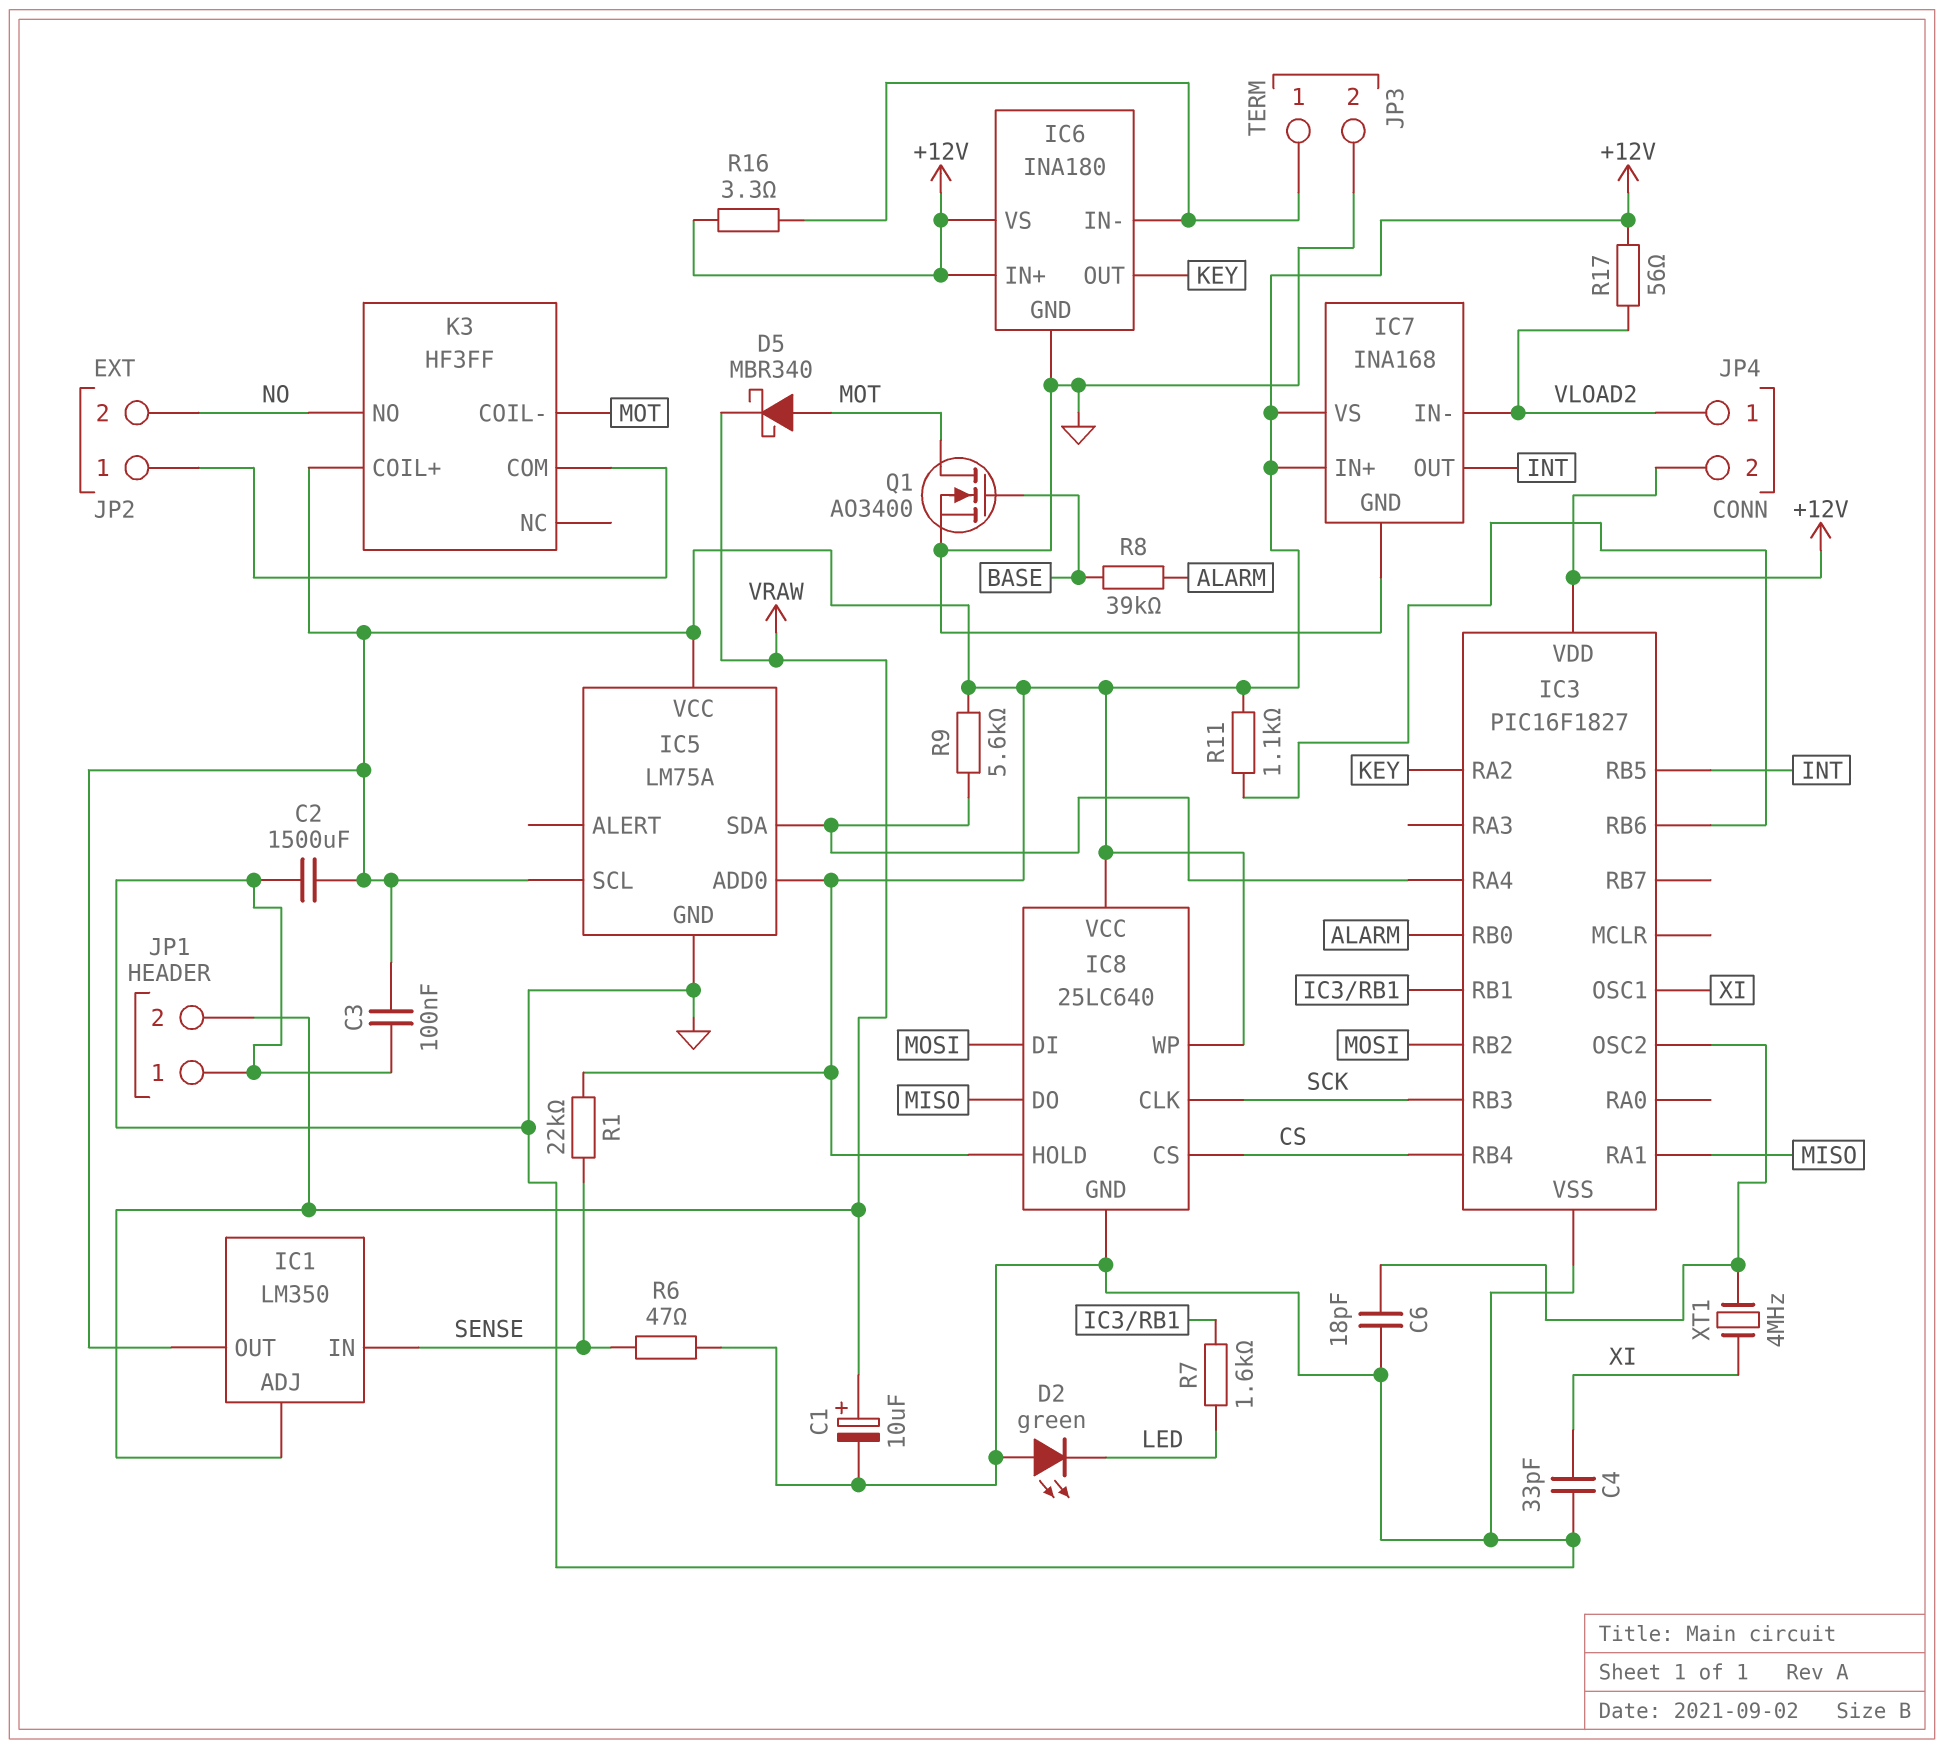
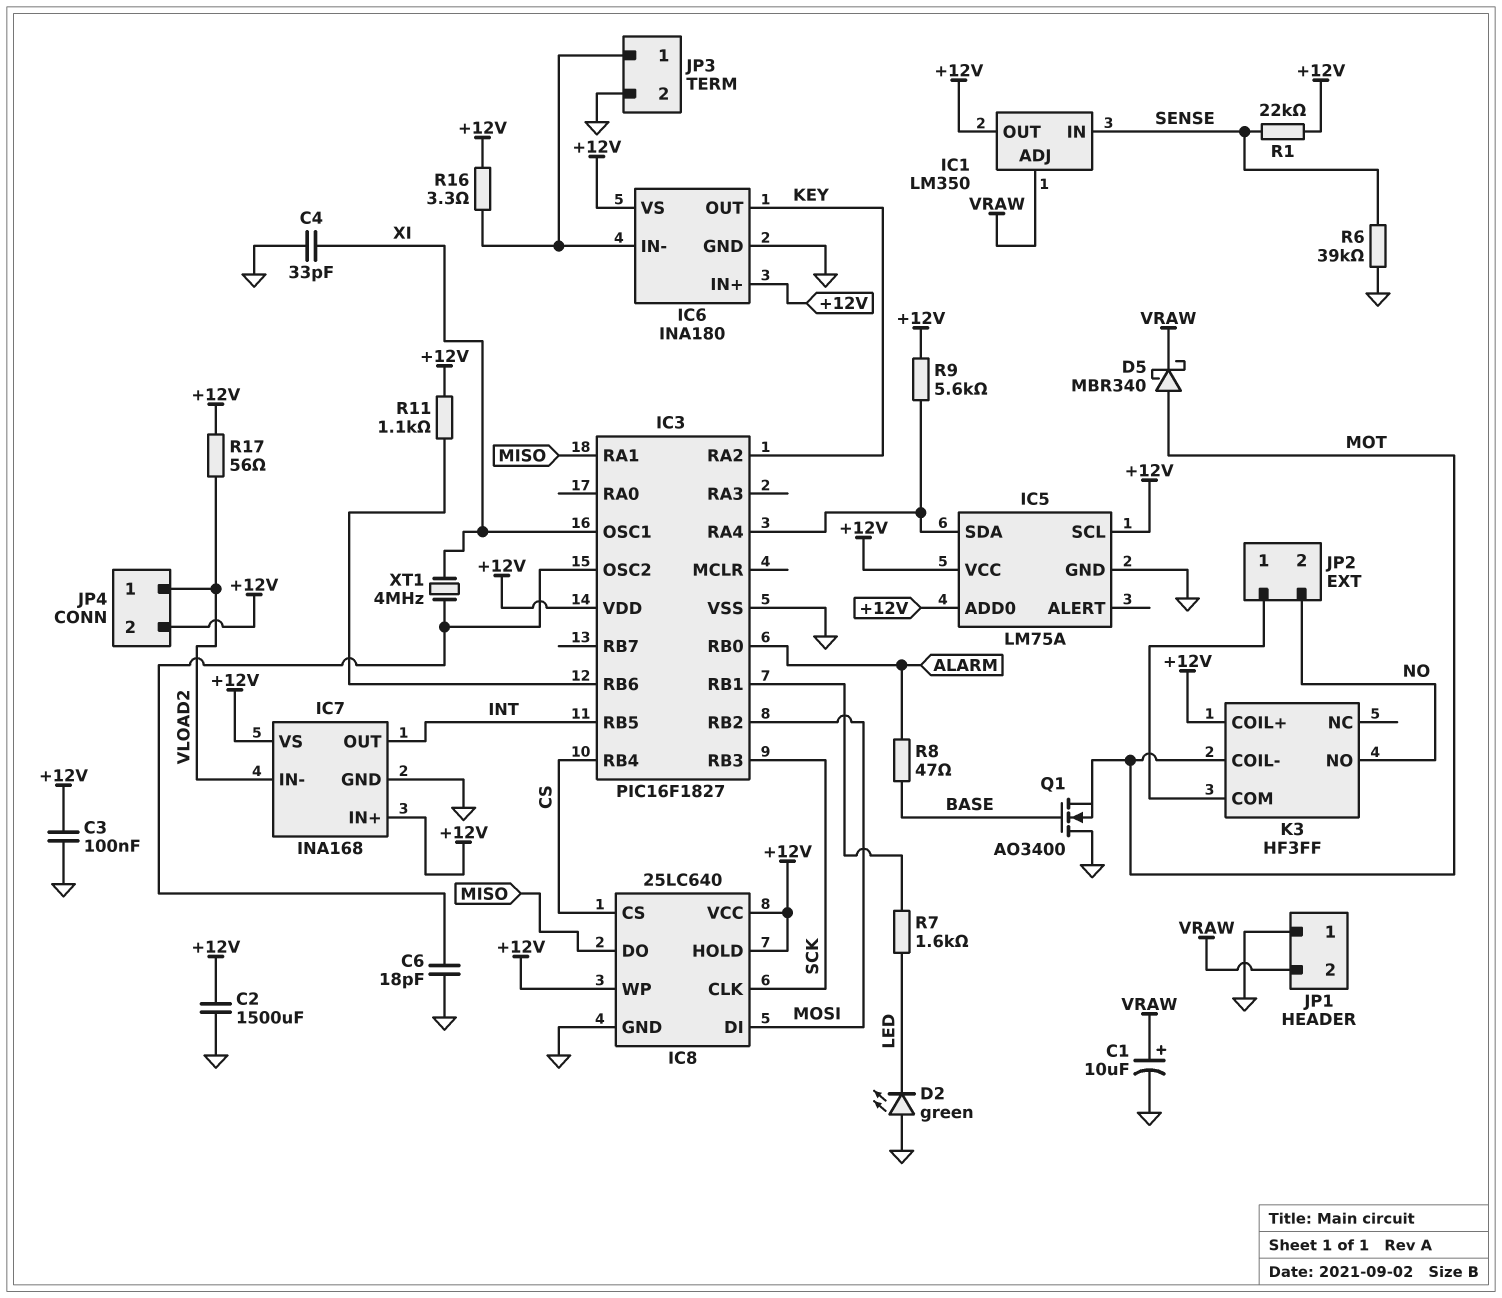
Q1: NMOS AO3400 (G BASE, D MOT, S GND) -> NMOS AO3400 (G BASE, D GND, S MOT)
R6: 47 (GND, SENSE) -> 39k (GND, SENSE)
R8: 39k (ALARM, BASE) -> 47 (ALARM, BASE)

